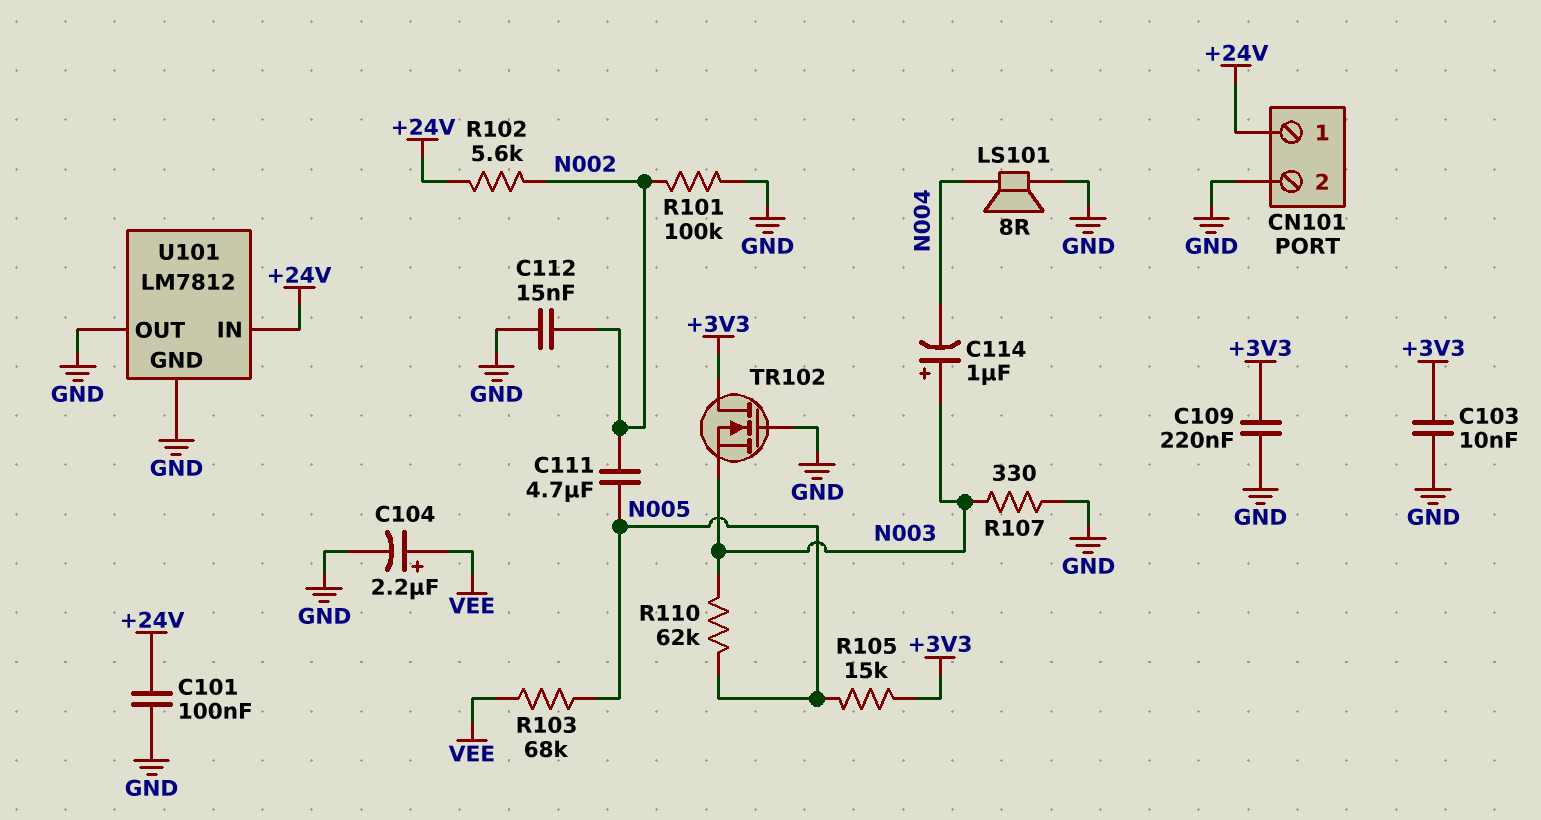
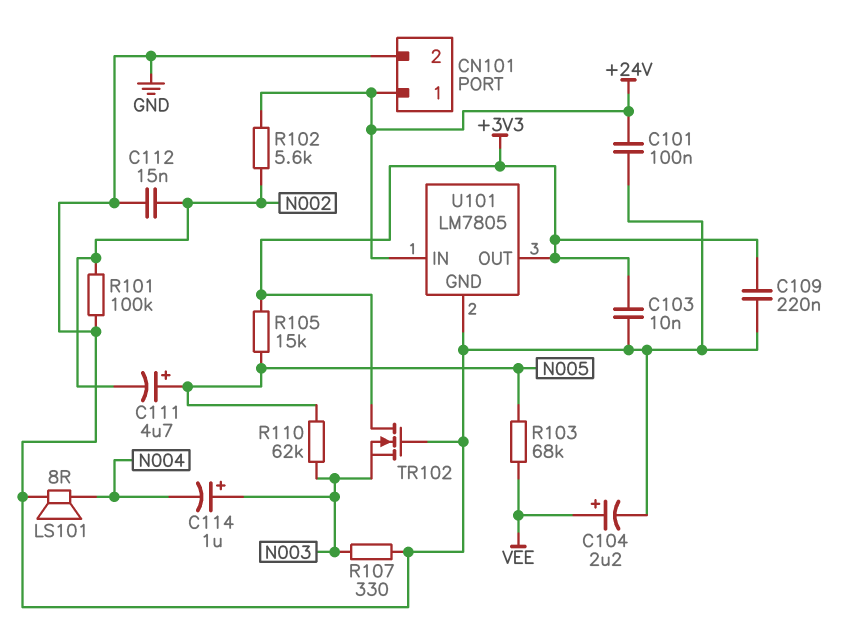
C111: 4.7uF (N002, N005) -> 4.7uF (plus N005, minus N002)
U101: LM7812 -> LM7805
U101 pin OUT: GND -> +3V3

